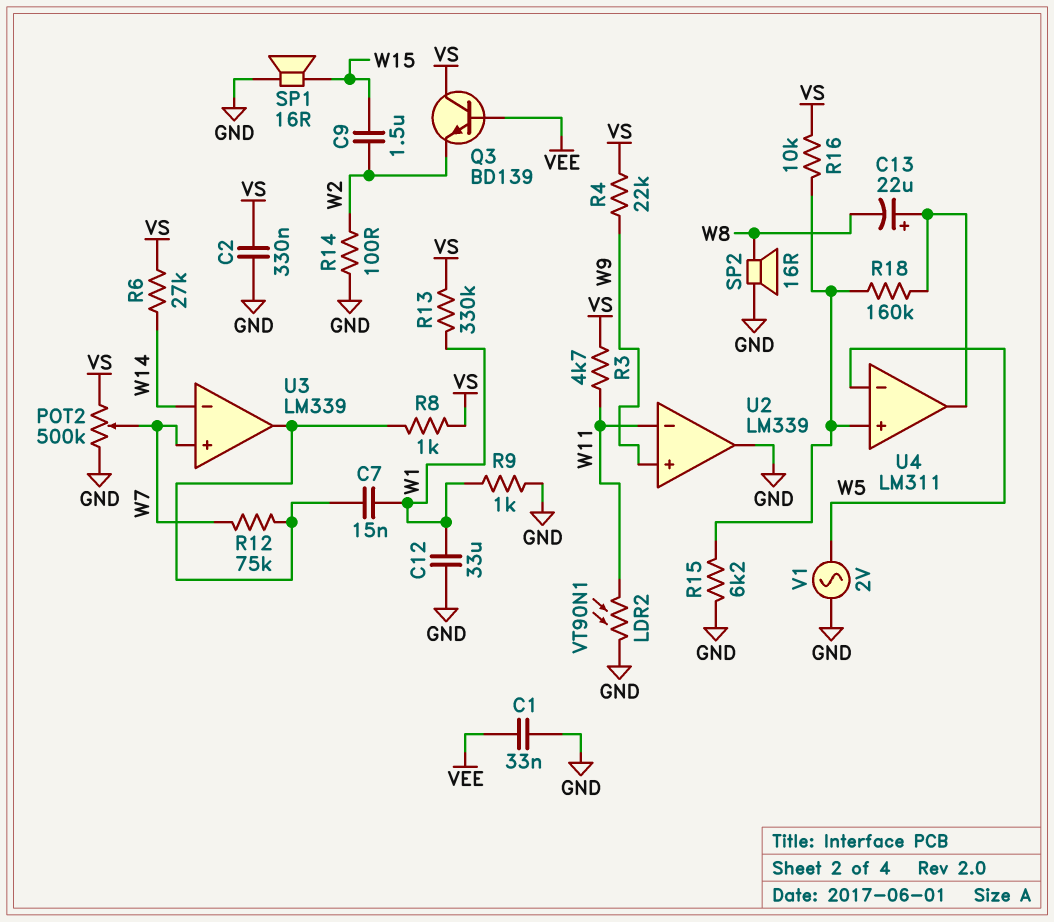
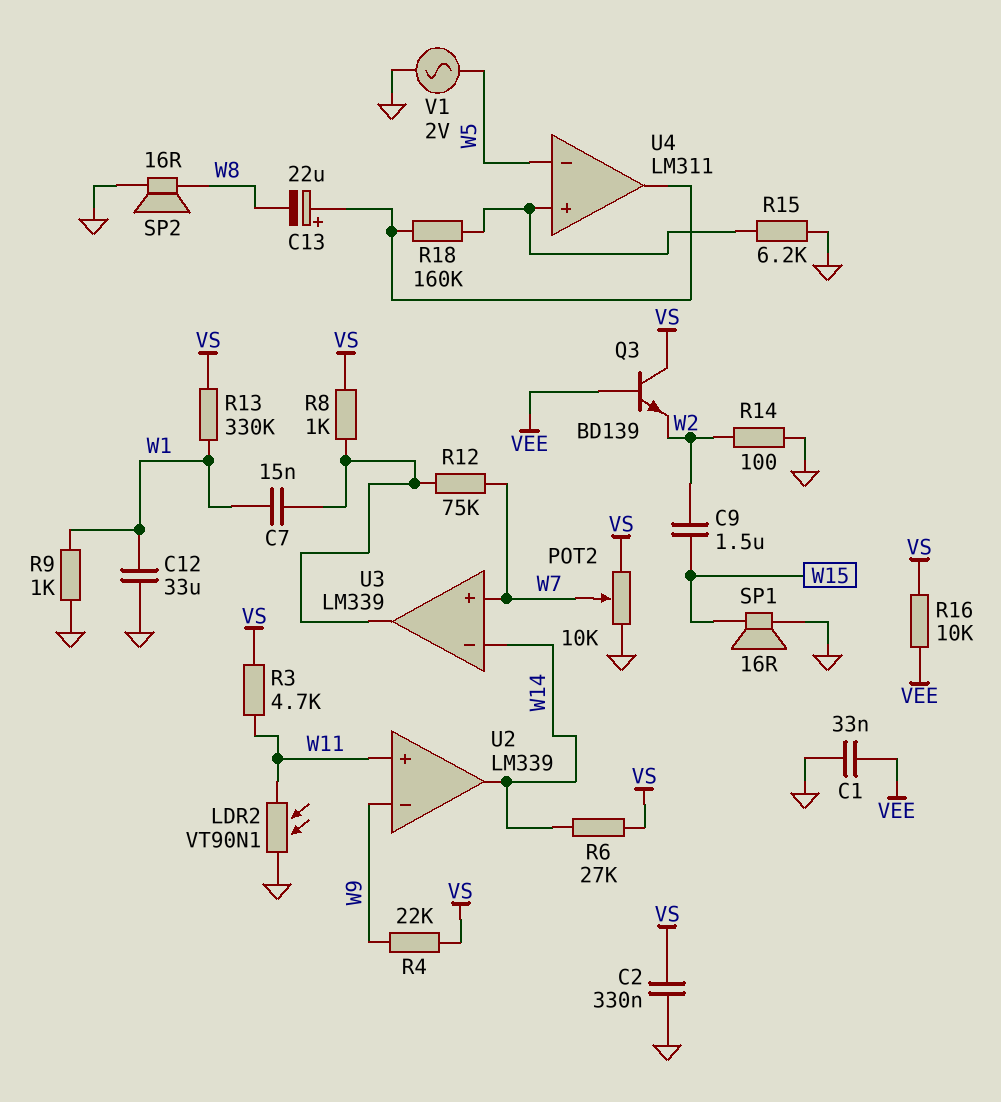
POT2: 500k (GND, VS, wiper W7) -> 10k (GND, VS, wiper W7)
R16: 10k (U4/in+, VS) -> 10k (VEE, VS)
U2 pin in+: W9 -> W11
U2 pin in-: W11 -> W9
U2 pin out: GND -> W14

